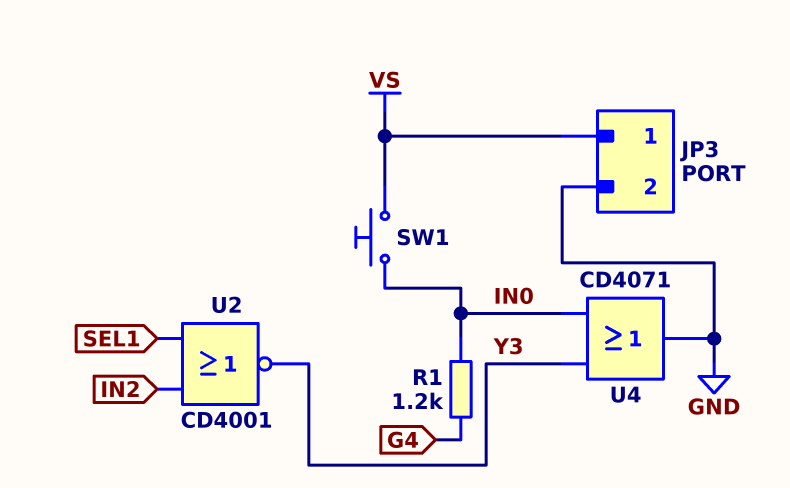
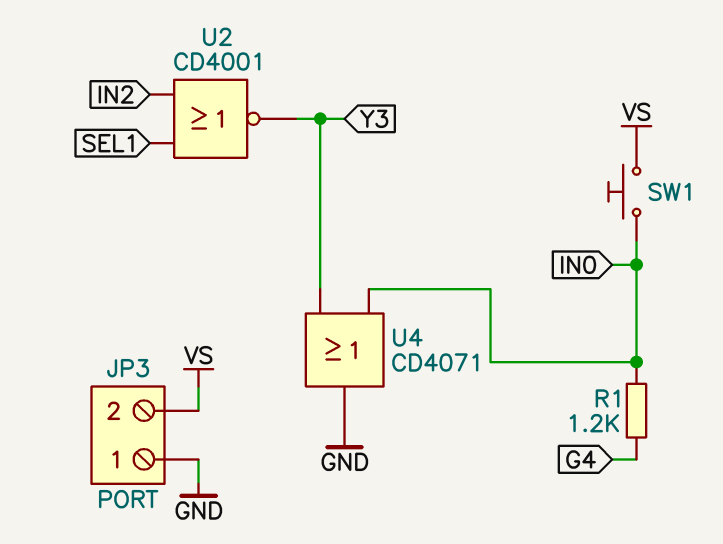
JP3 pin 1: VS -> GND
JP3 pin 2: GND -> VS

